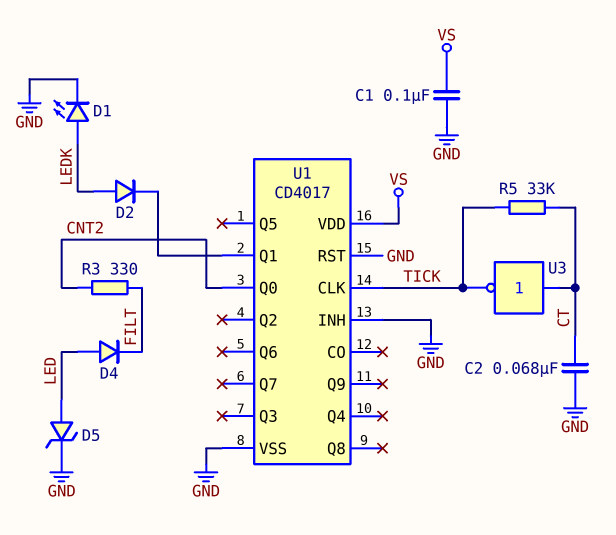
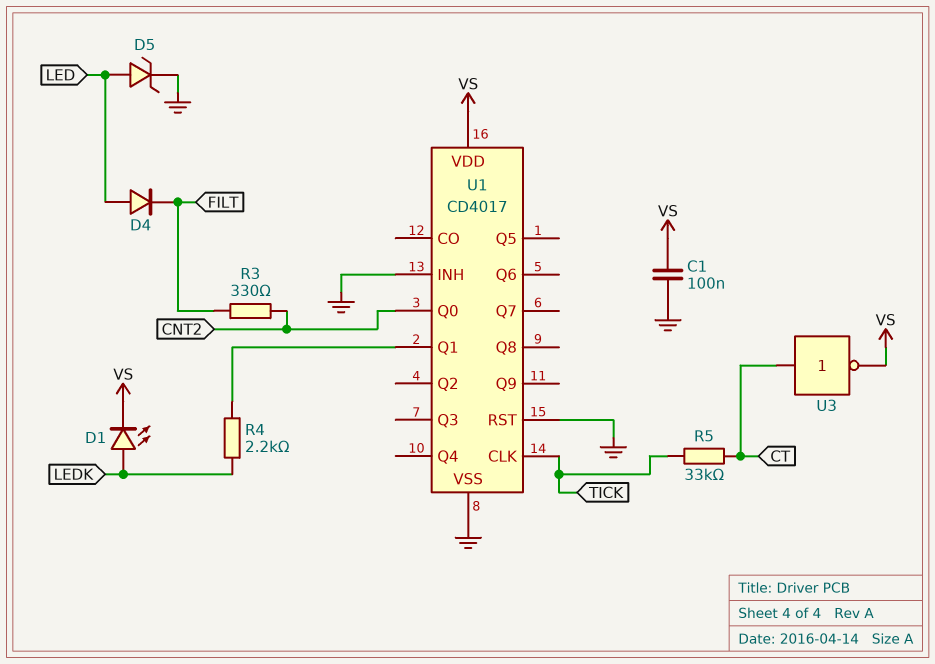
C2: 68nF (CT, GND) -> none
D1: LED (A LEDK, K GND) -> LED (A LEDK, K VS)
D2: diode (A LEDK, K U1/Q1) -> none
R4: none -> 2.2k (LEDK, U1/Q1)
U3: NOT (in CT, out TICK) -> NOT (in CT, out VS)

